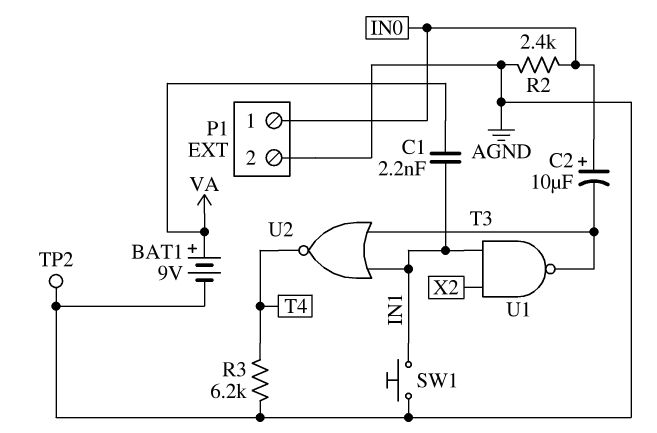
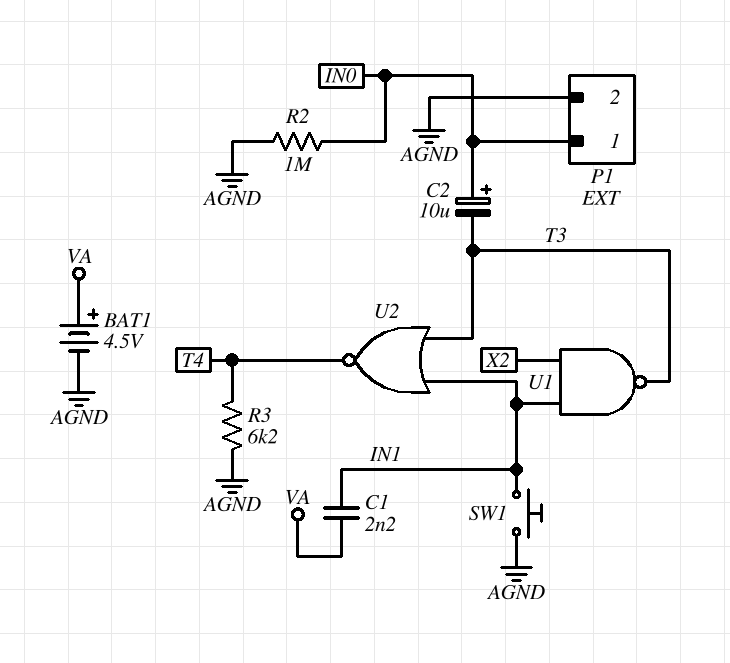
BAT1: 9V (plus VA, minus AGND) -> 4.5V (plus VA, minus AGND)
R2: 2.4k (AGND, IN0) -> 1M (AGND, IN0)
TP2: test point (AGND) -> none

